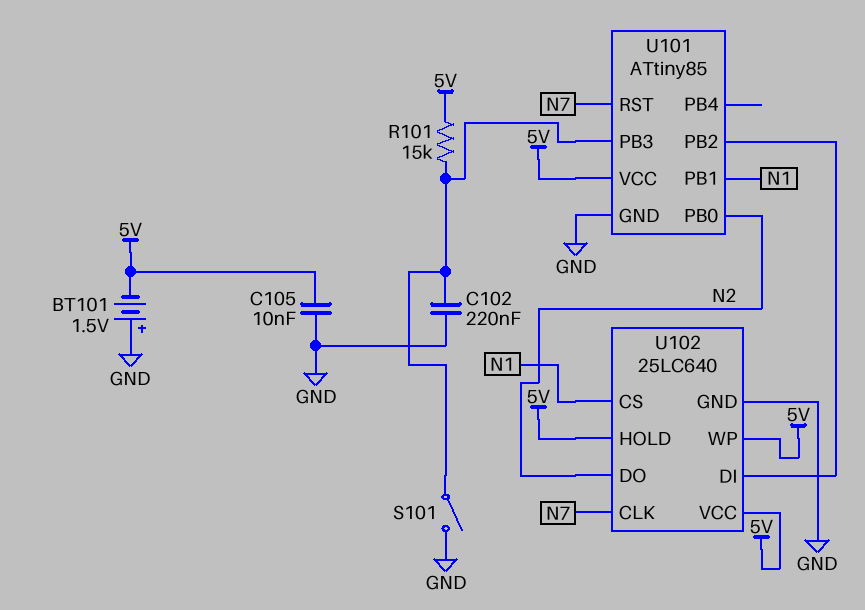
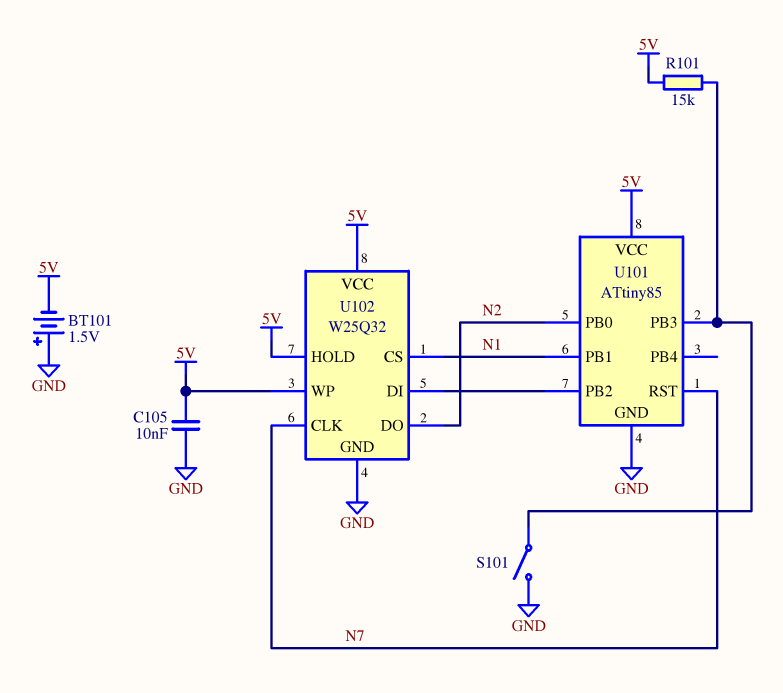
C102: 220nF (GND, U101/PB3) -> none
U102: 25LC640 -> W25Q32

